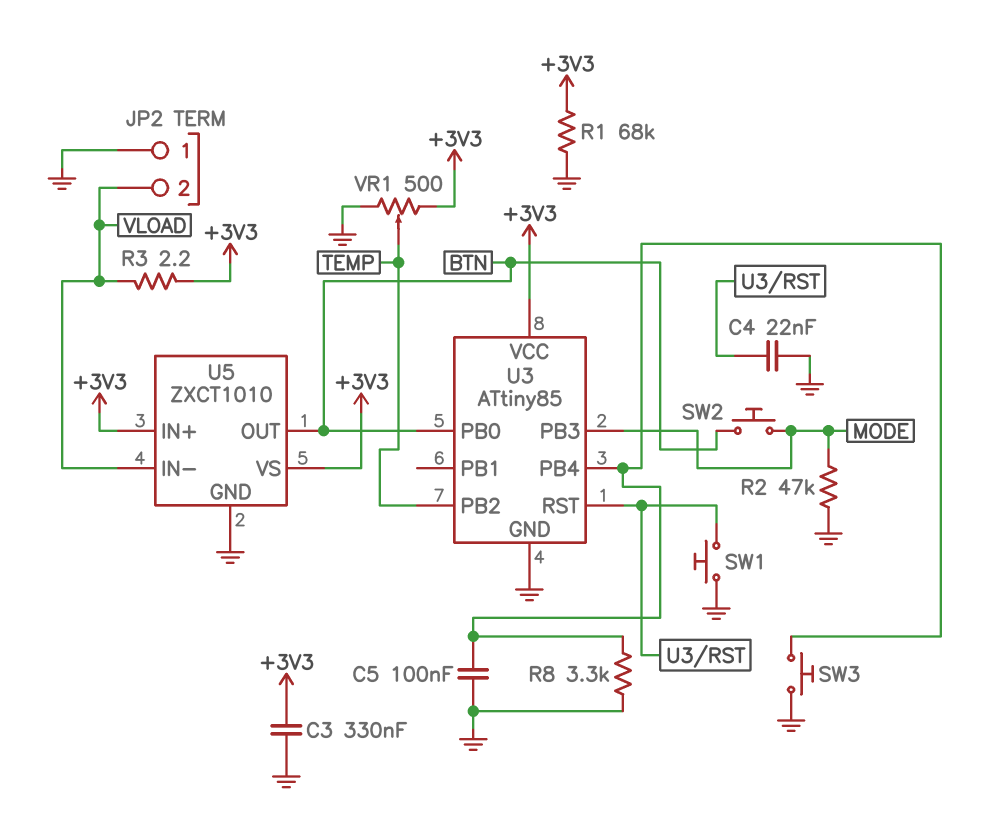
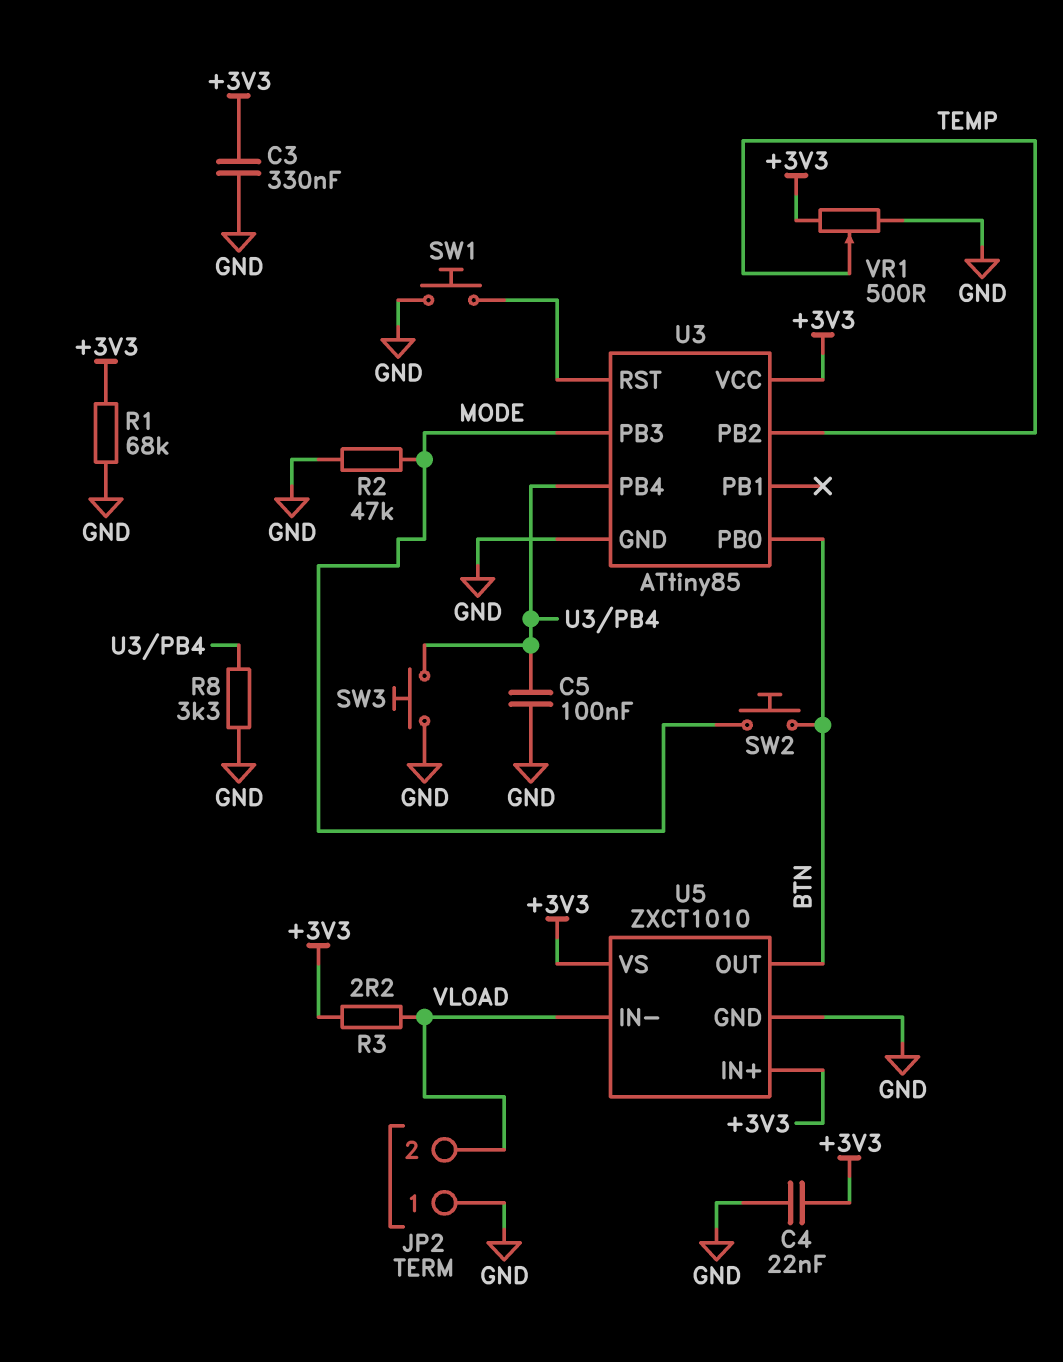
C4: 22nF (GND, U3/RST) -> 22nF (+3V3, GND)

